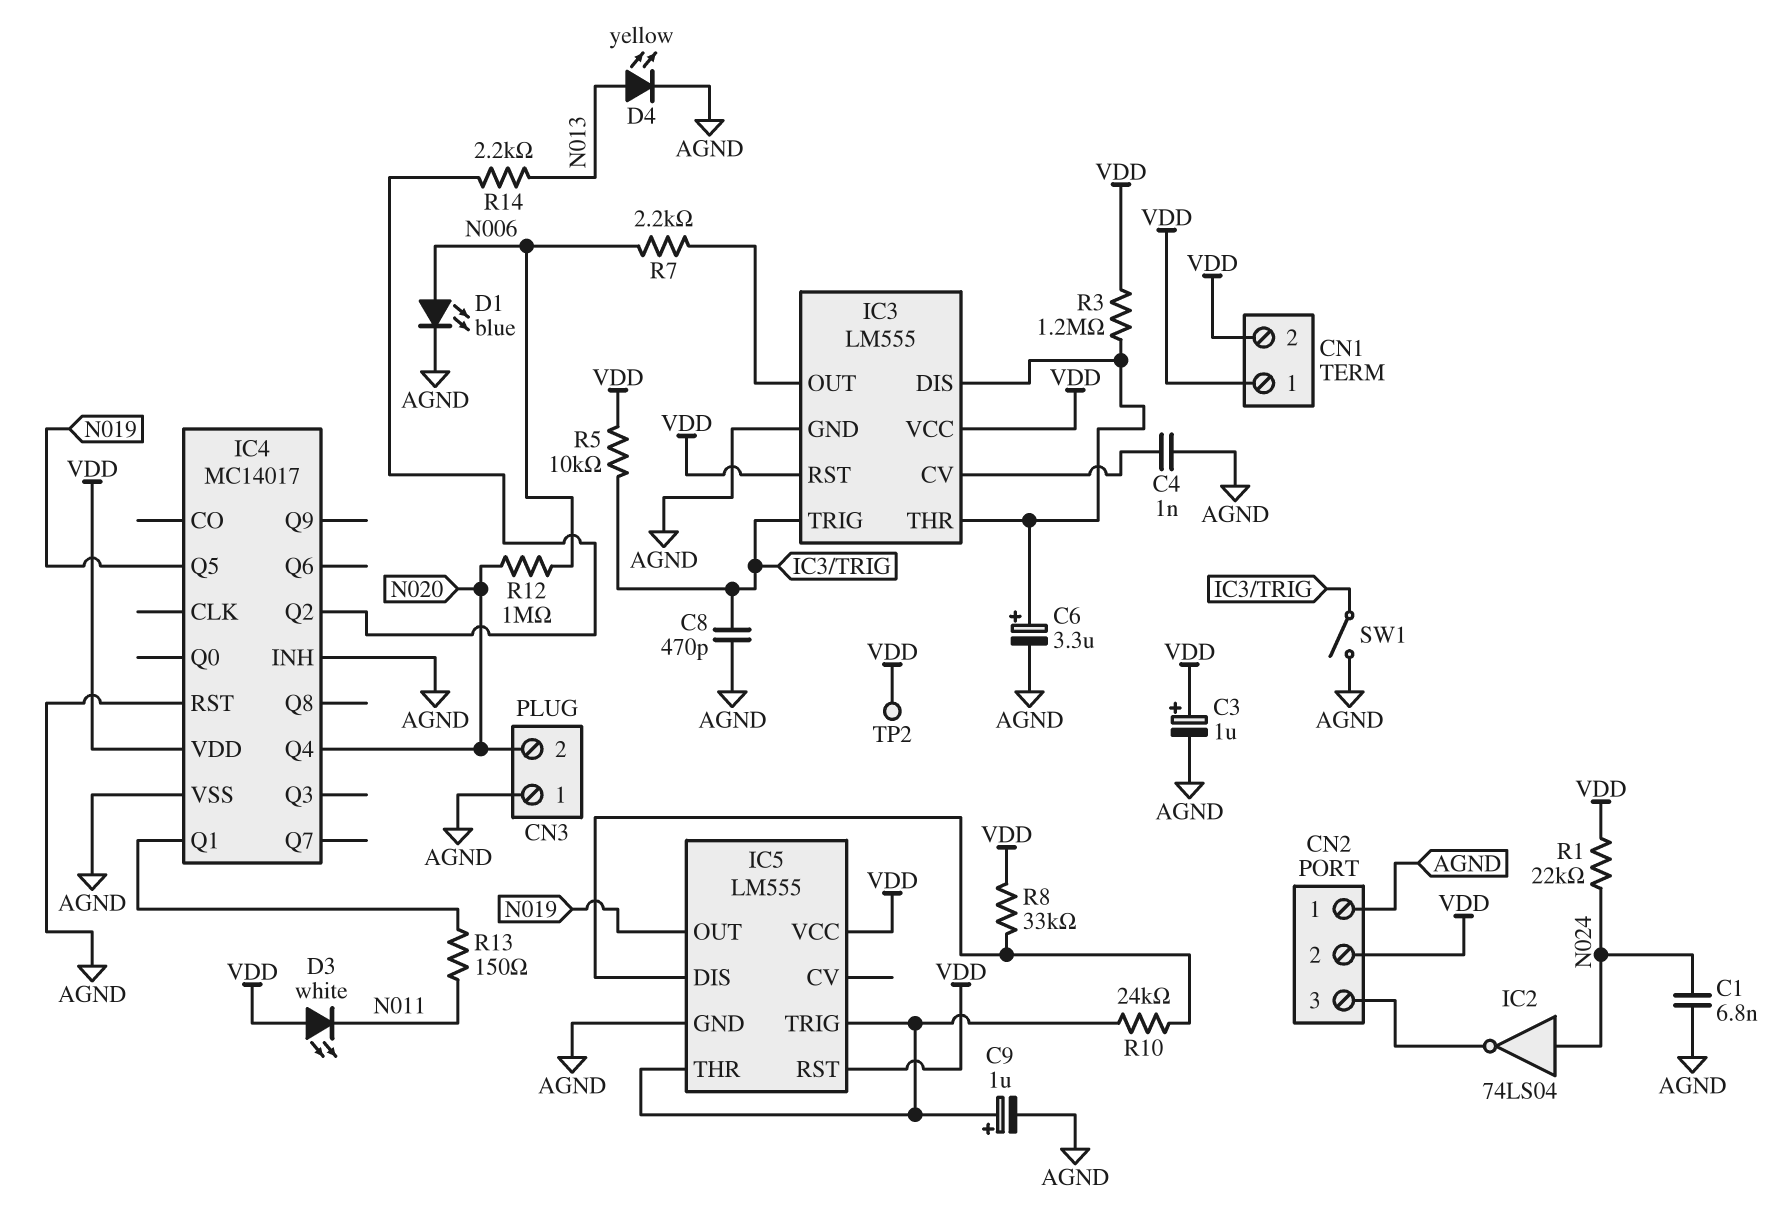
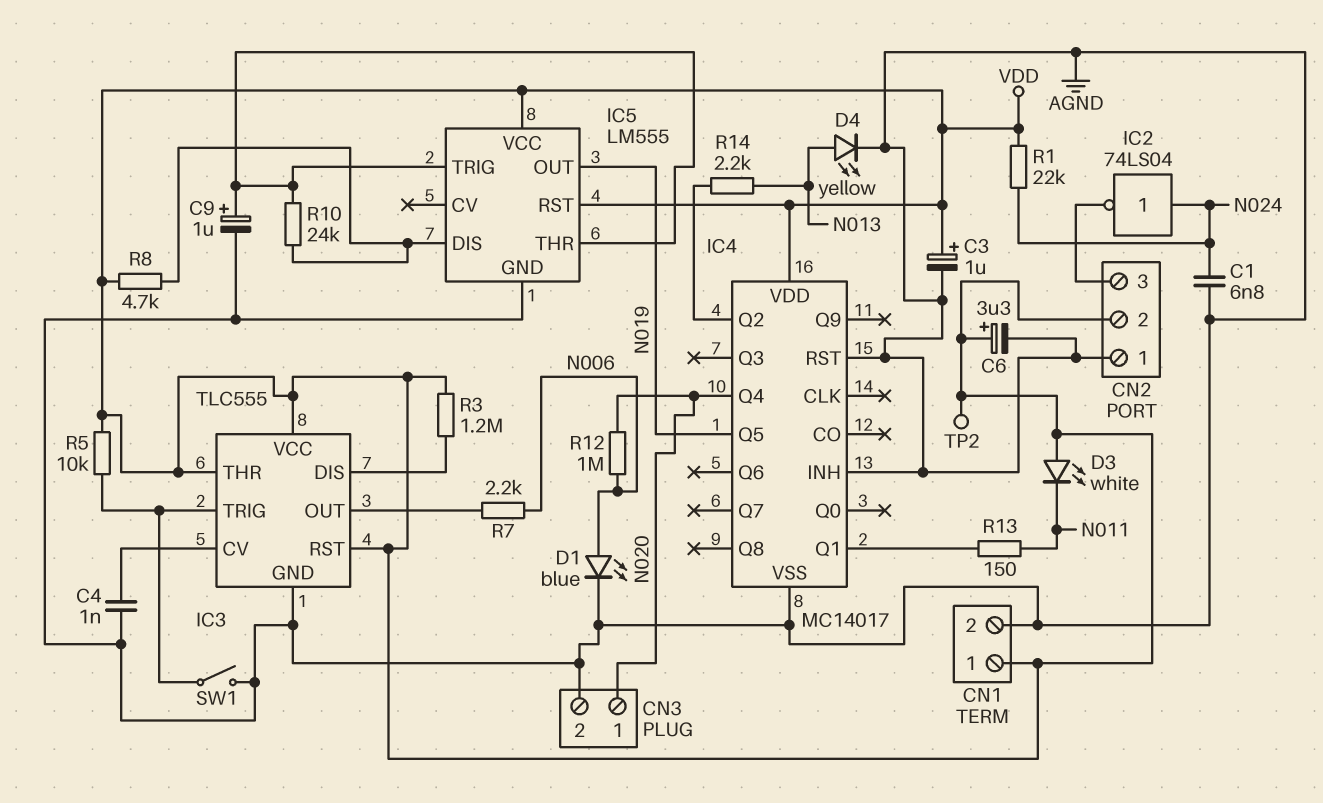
C6: 3.3uF (plus IC3/DIS, minus AGND) -> 3.3uF (plus VDD, minus AGND)
C8: 470pF (AGND, IC3/TRIG) -> none
CN1 pin 2: VDD -> AGND
CN3 pin 1: AGND -> N020
CN3 pin 2: N020 -> AGND
IC3: LM555 -> TLC555
IC3 pin THR: IC3/DIS -> VDD
R8: 33k (IC5/DIS, VDD) -> 4.7k (IC5/DIS, VDD)

